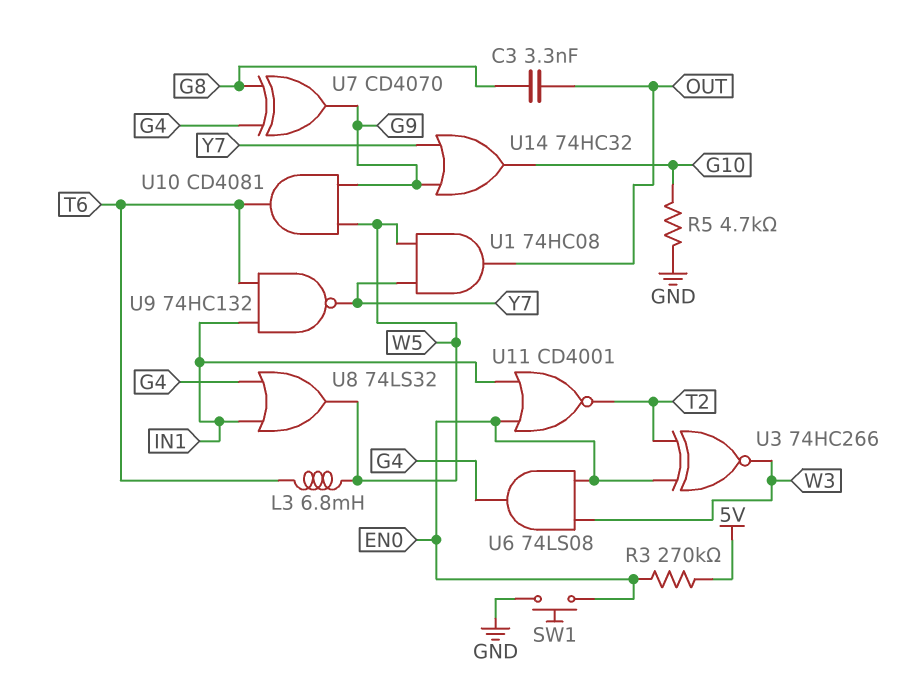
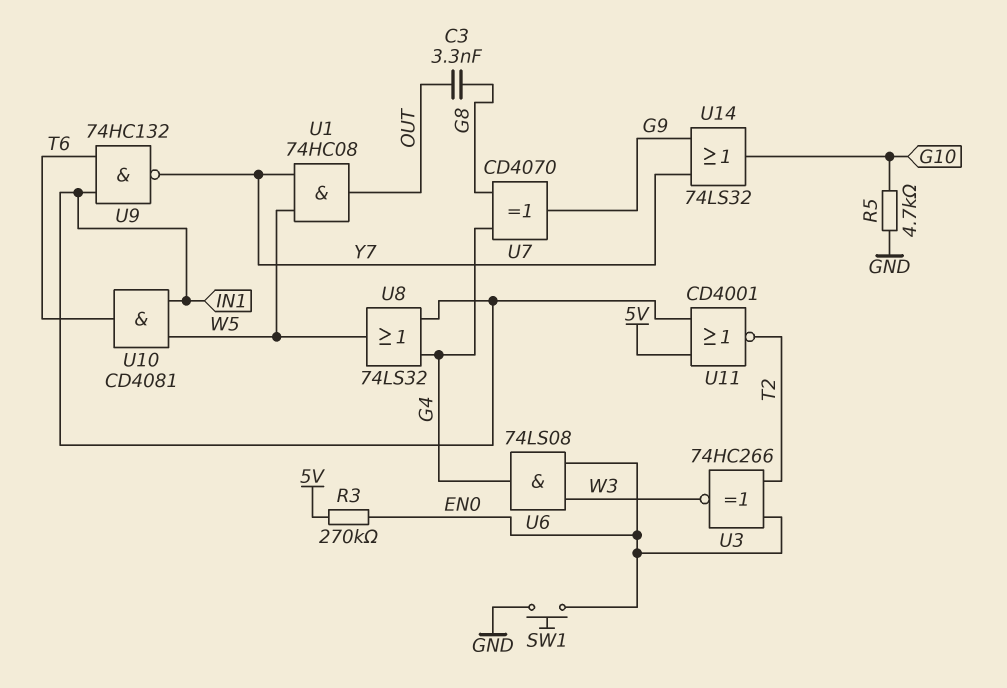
L3: 6.8mH (T6, W5) -> none
U10: AND CD4081 (in G9, in W5, out T6) -> AND CD4081 (in IN1, in W5, out T6)
U11: NOR CD4001 (in EN0, in IN1, out T2) -> NOR CD4001 (in 5V, in IN1, out T2)
U14: OR 74HC32 (in G9, in Y7, out G10) -> OR 74LS32 (in G9, in Y7, out G10)

